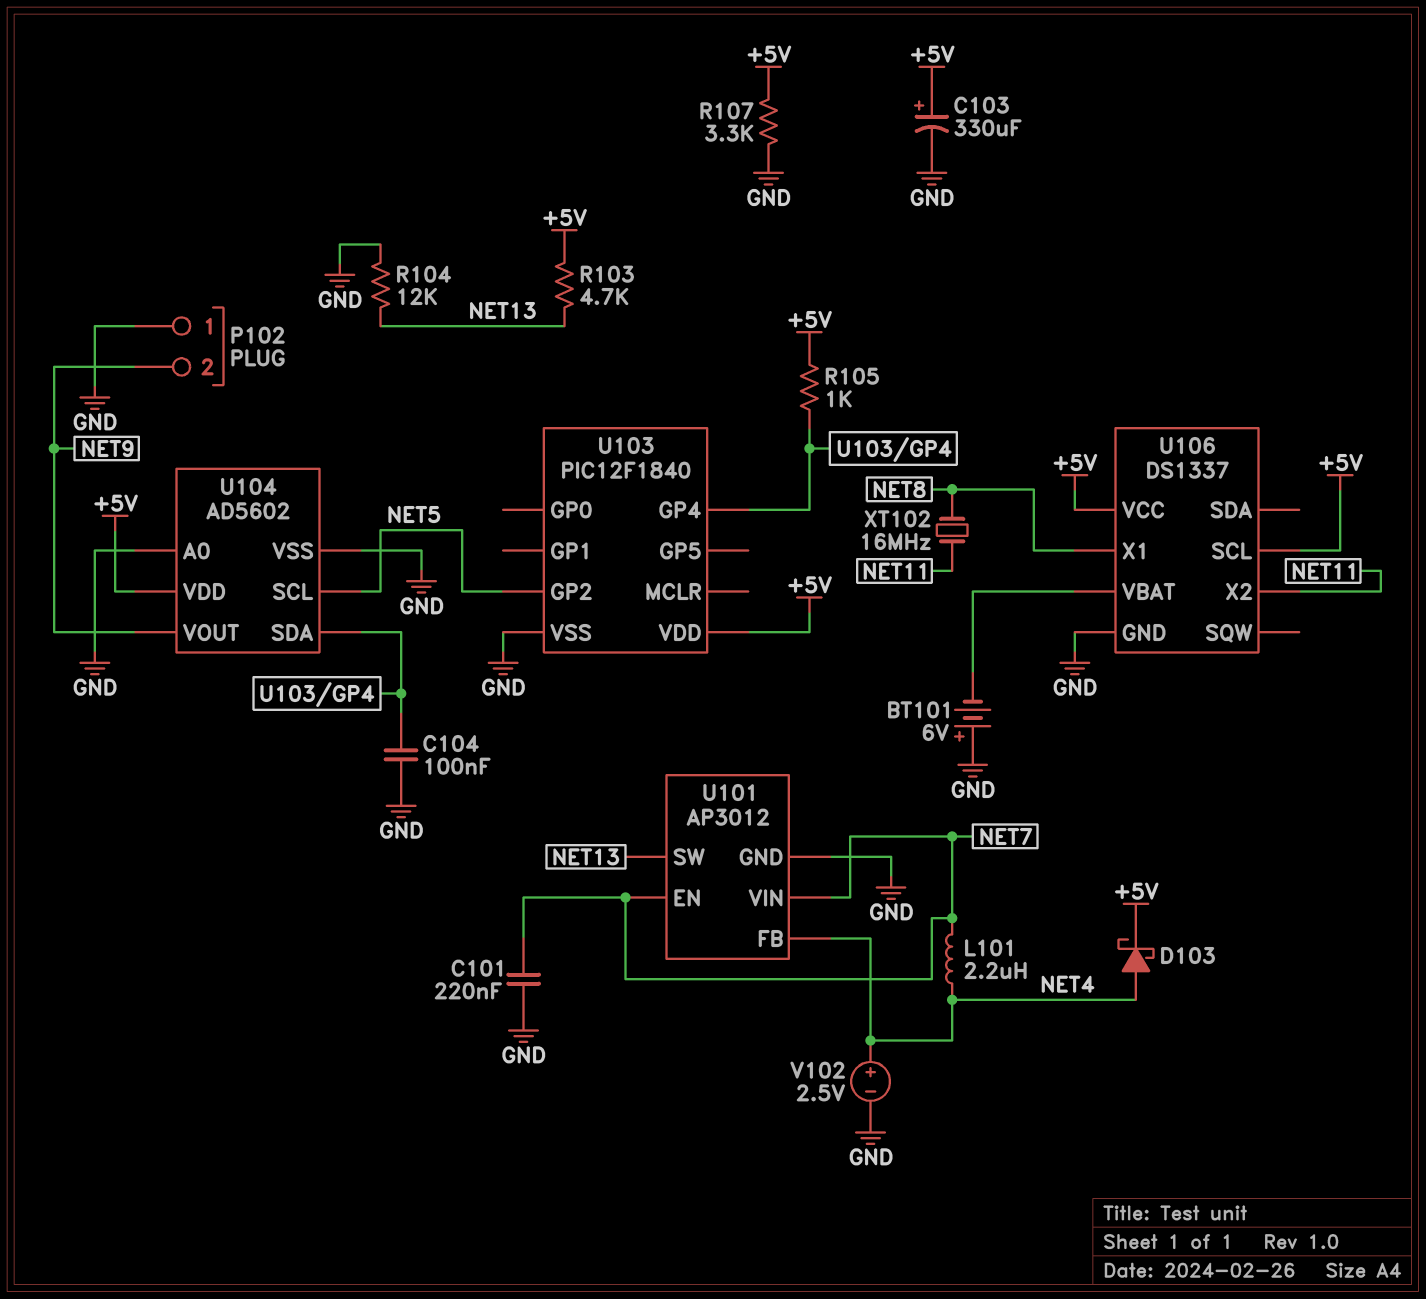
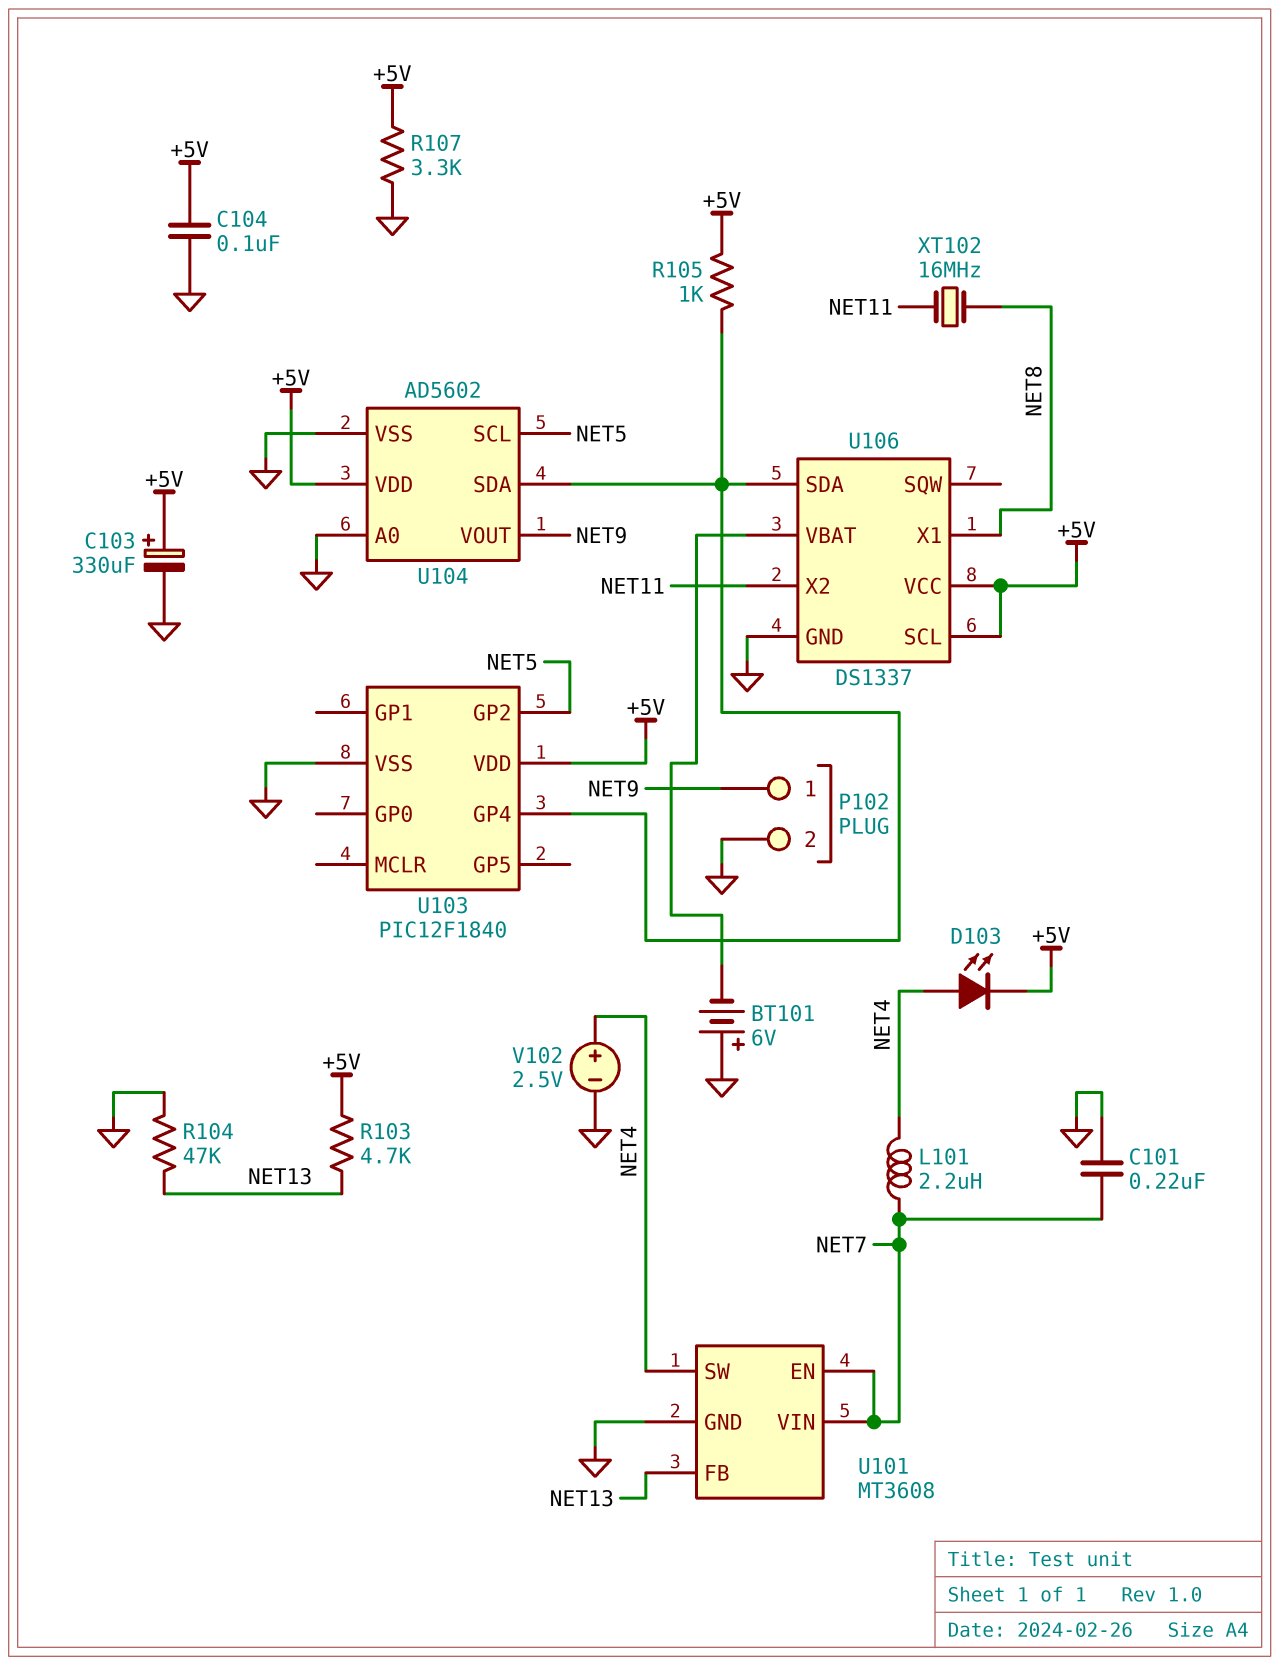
C104: 100nF (GND, U103/GP4) -> 100nF (+5V, GND)
D103: schottky (A NET4, K +5V) -> LED (A NET4, K +5V)
P102 pin 1: GND -> NET9
P102 pin 2: NET9 -> GND
R104: 12k (GND, NET13) -> 47k (GND, NET13)
U101: AP3012 -> MT3608
U101 pin FB: NET4 -> NET13
U101 pin SW: NET13 -> NET4
U106 pin SDA: none -> U103/GP4

